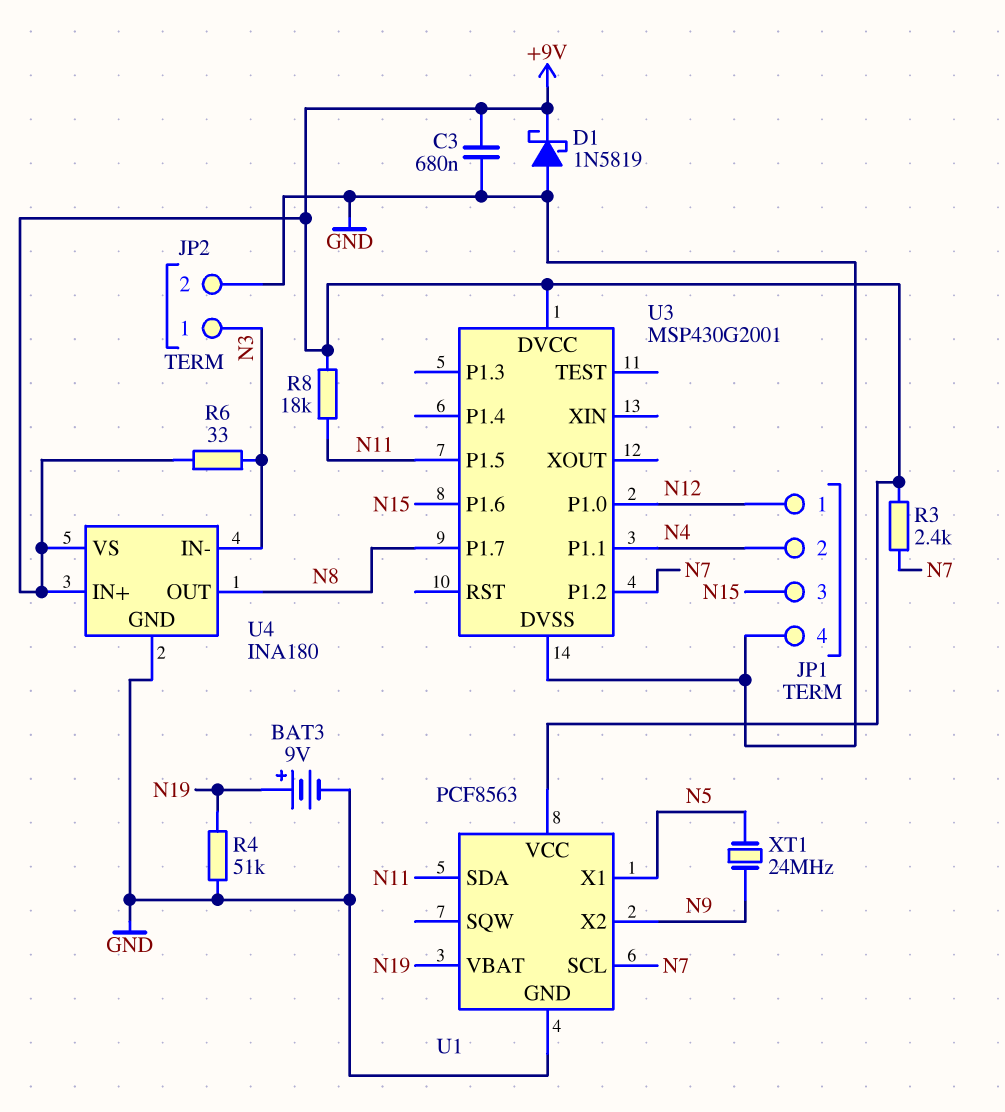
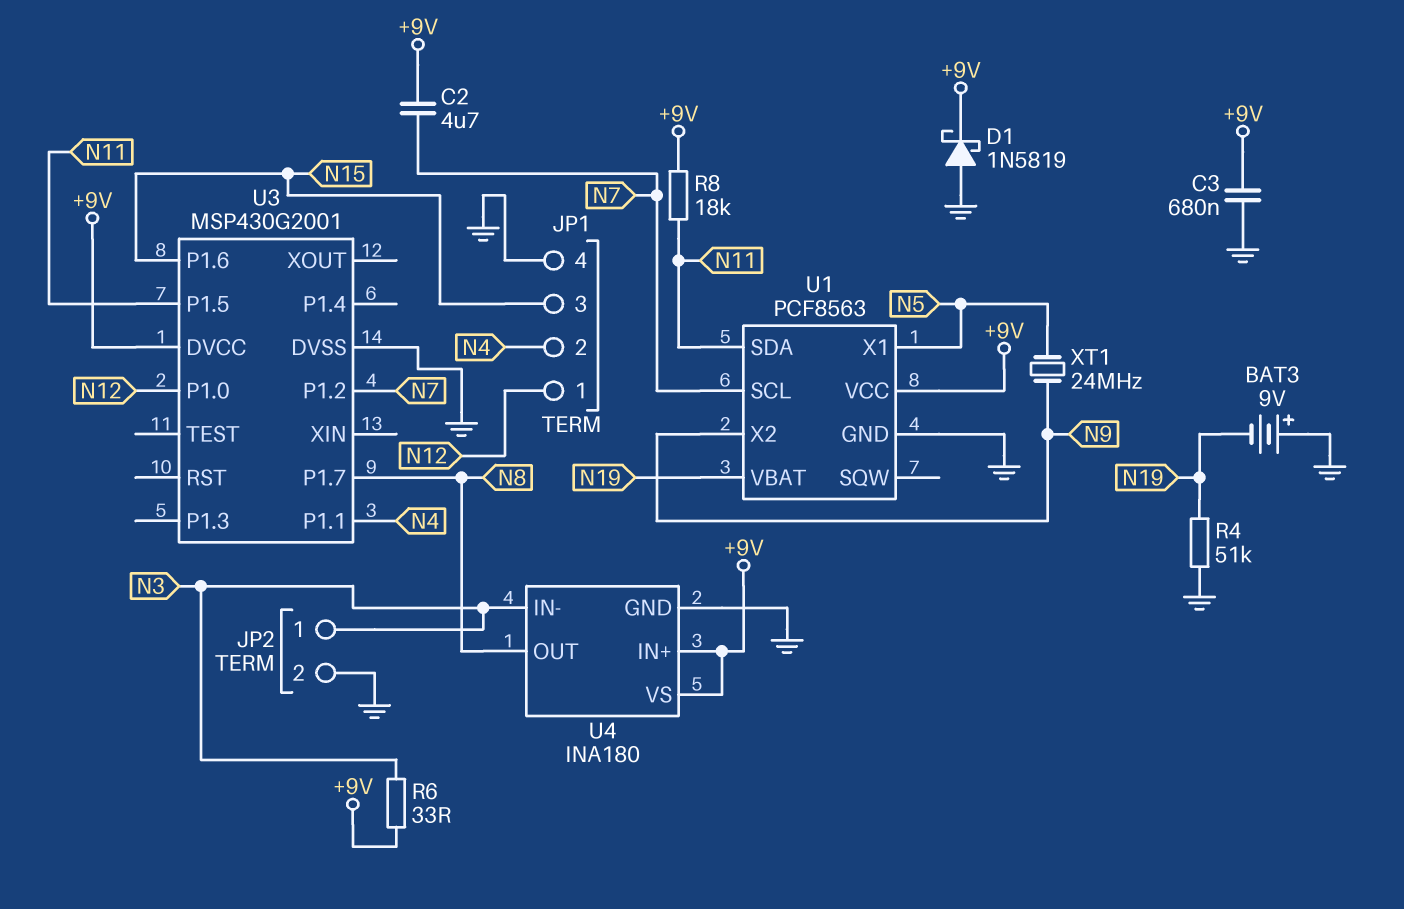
BAT3: 9V (plus N19, minus GND) -> 9V (plus GND, minus N19)
C2: none -> 4.7uF (+9V, N7)
R3: 2.4k (+9V, N7) -> none

